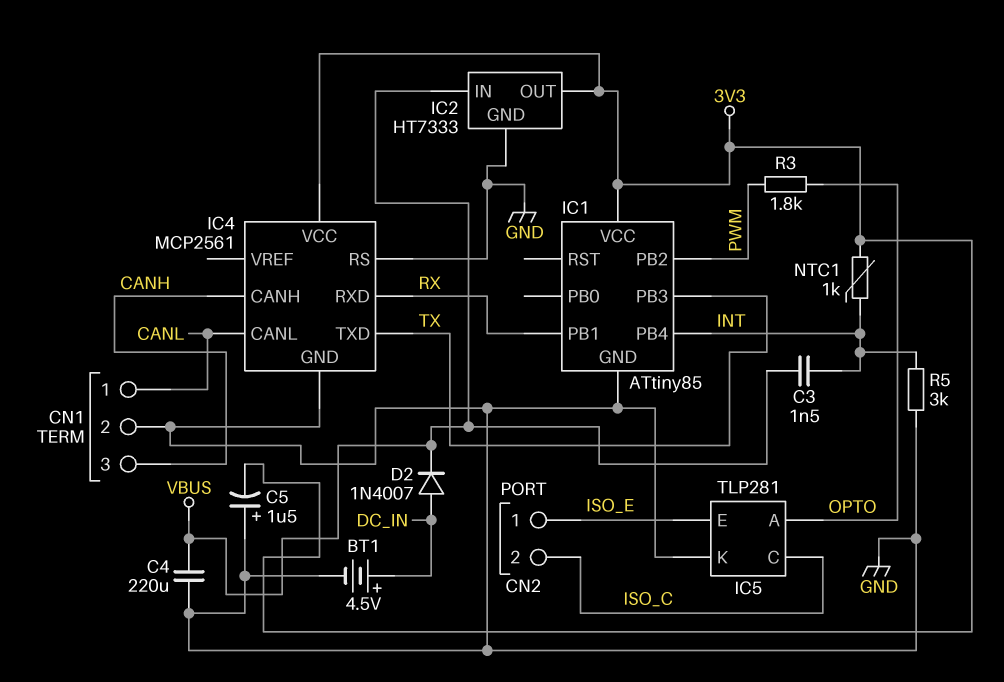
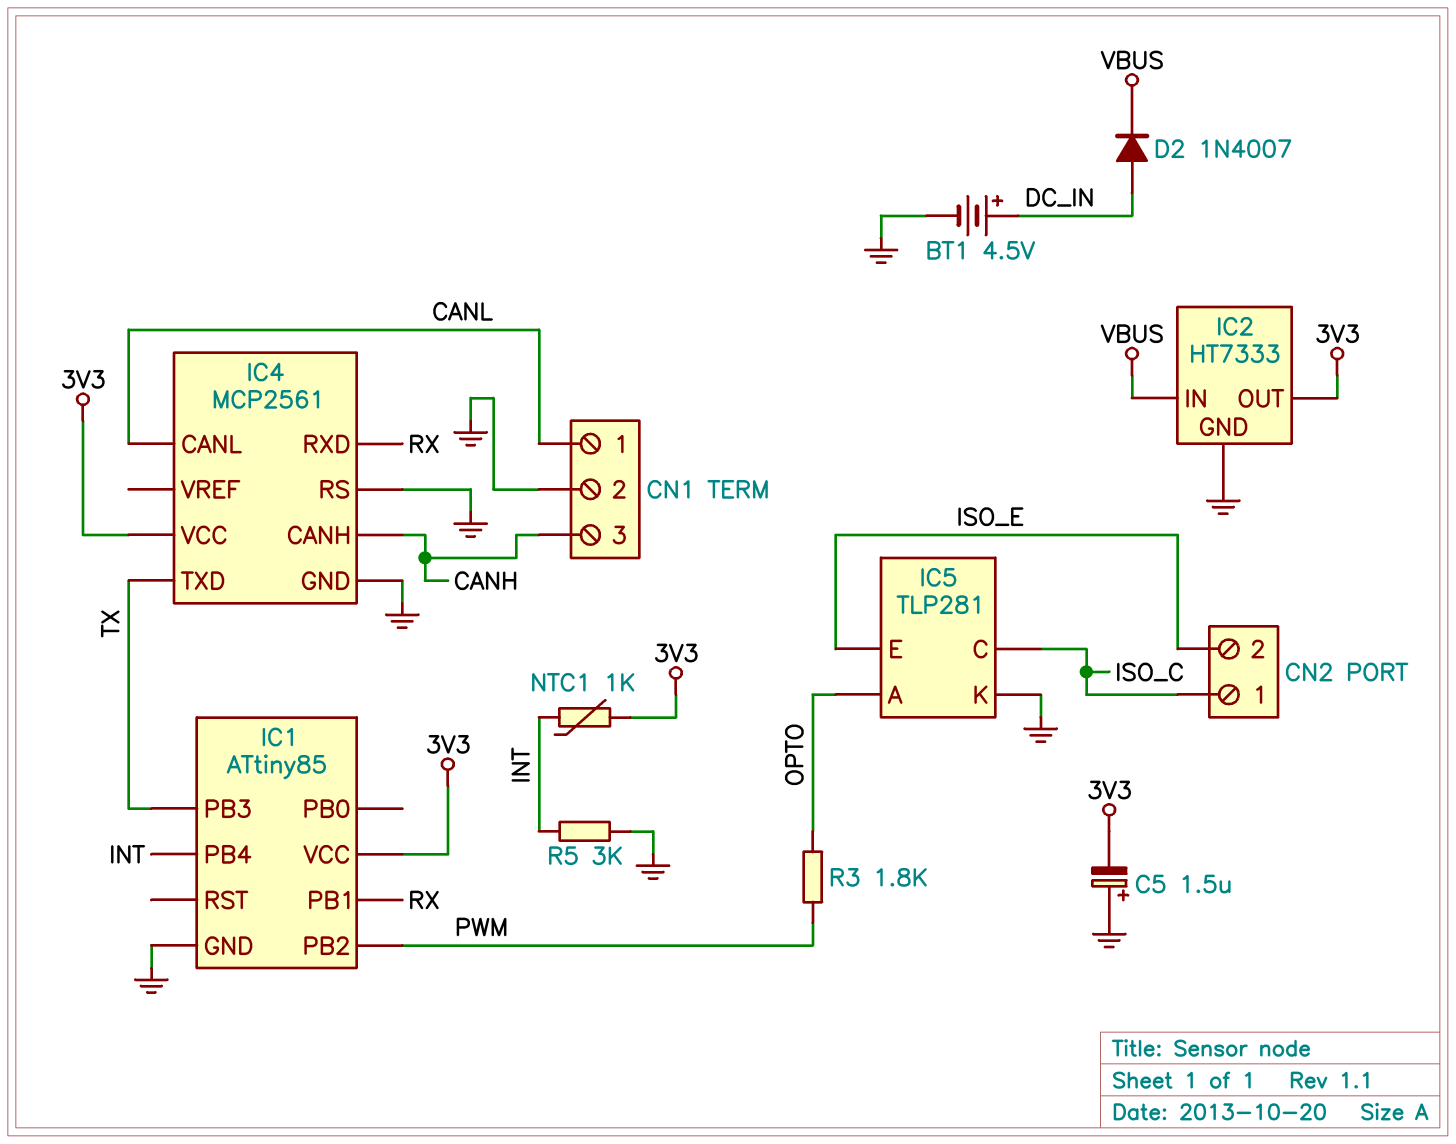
C3: 1.5nF (INT, VBUS) -> none
C4: 220uF (GND, VBUS) -> none
CN2 pin 1: ISO_E -> ISO_C
CN2 pin 2: ISO_C -> ISO_E

